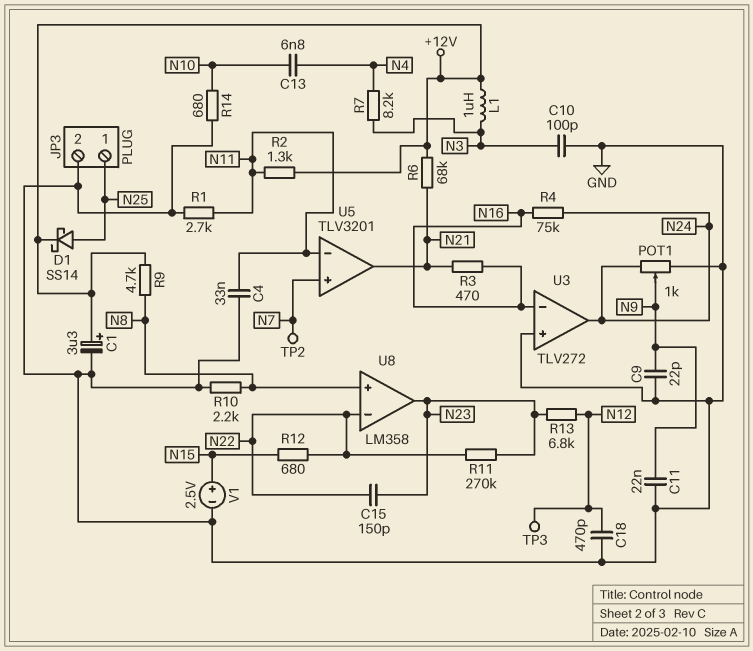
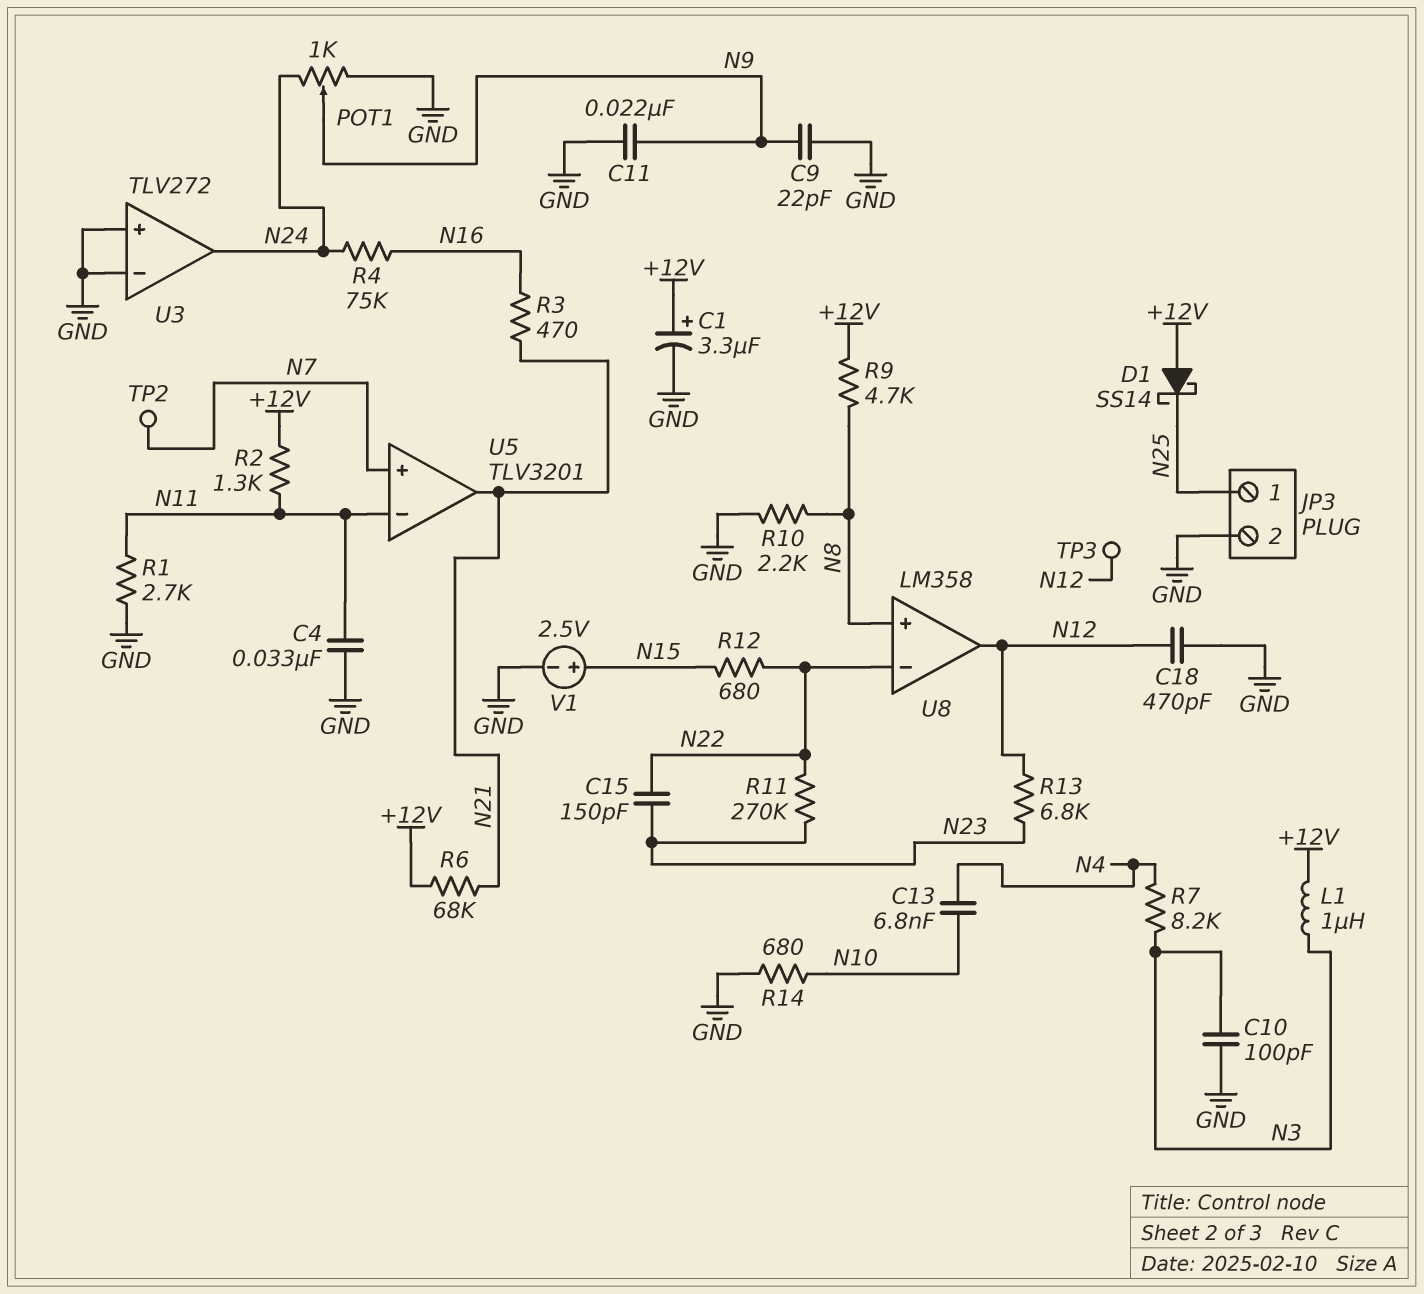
D1: schottky SS14 (A N25, K +12V) -> schottky SS14 (A +12V, K N25)
U3 pin in-: N16 -> GND
U8 pin out: N23 -> N12

